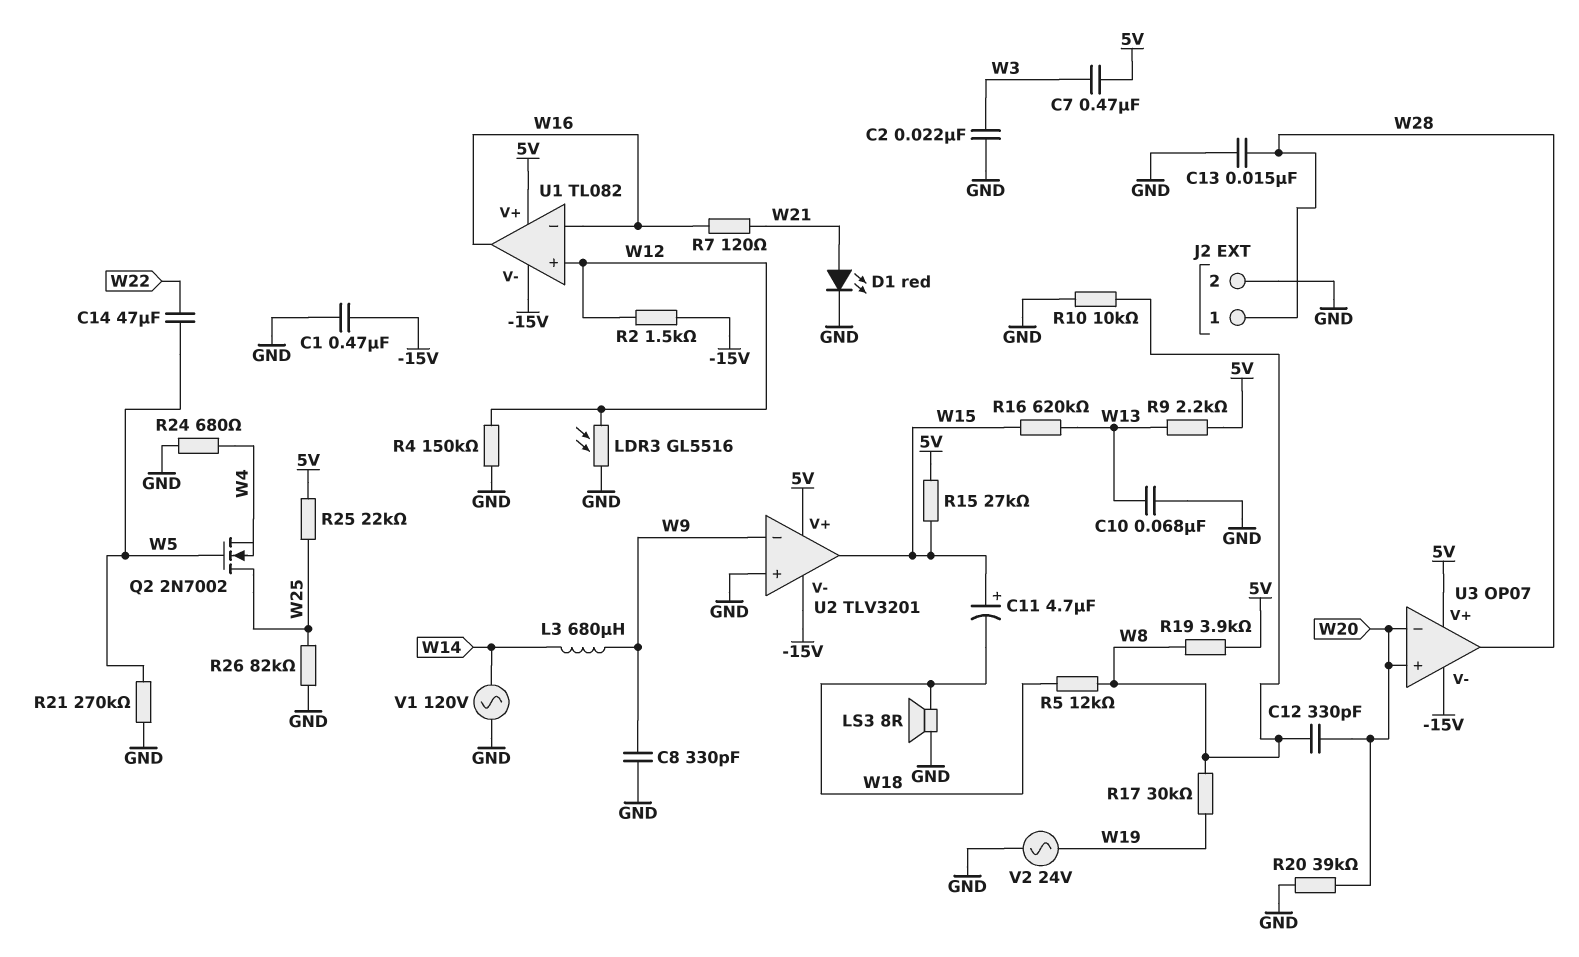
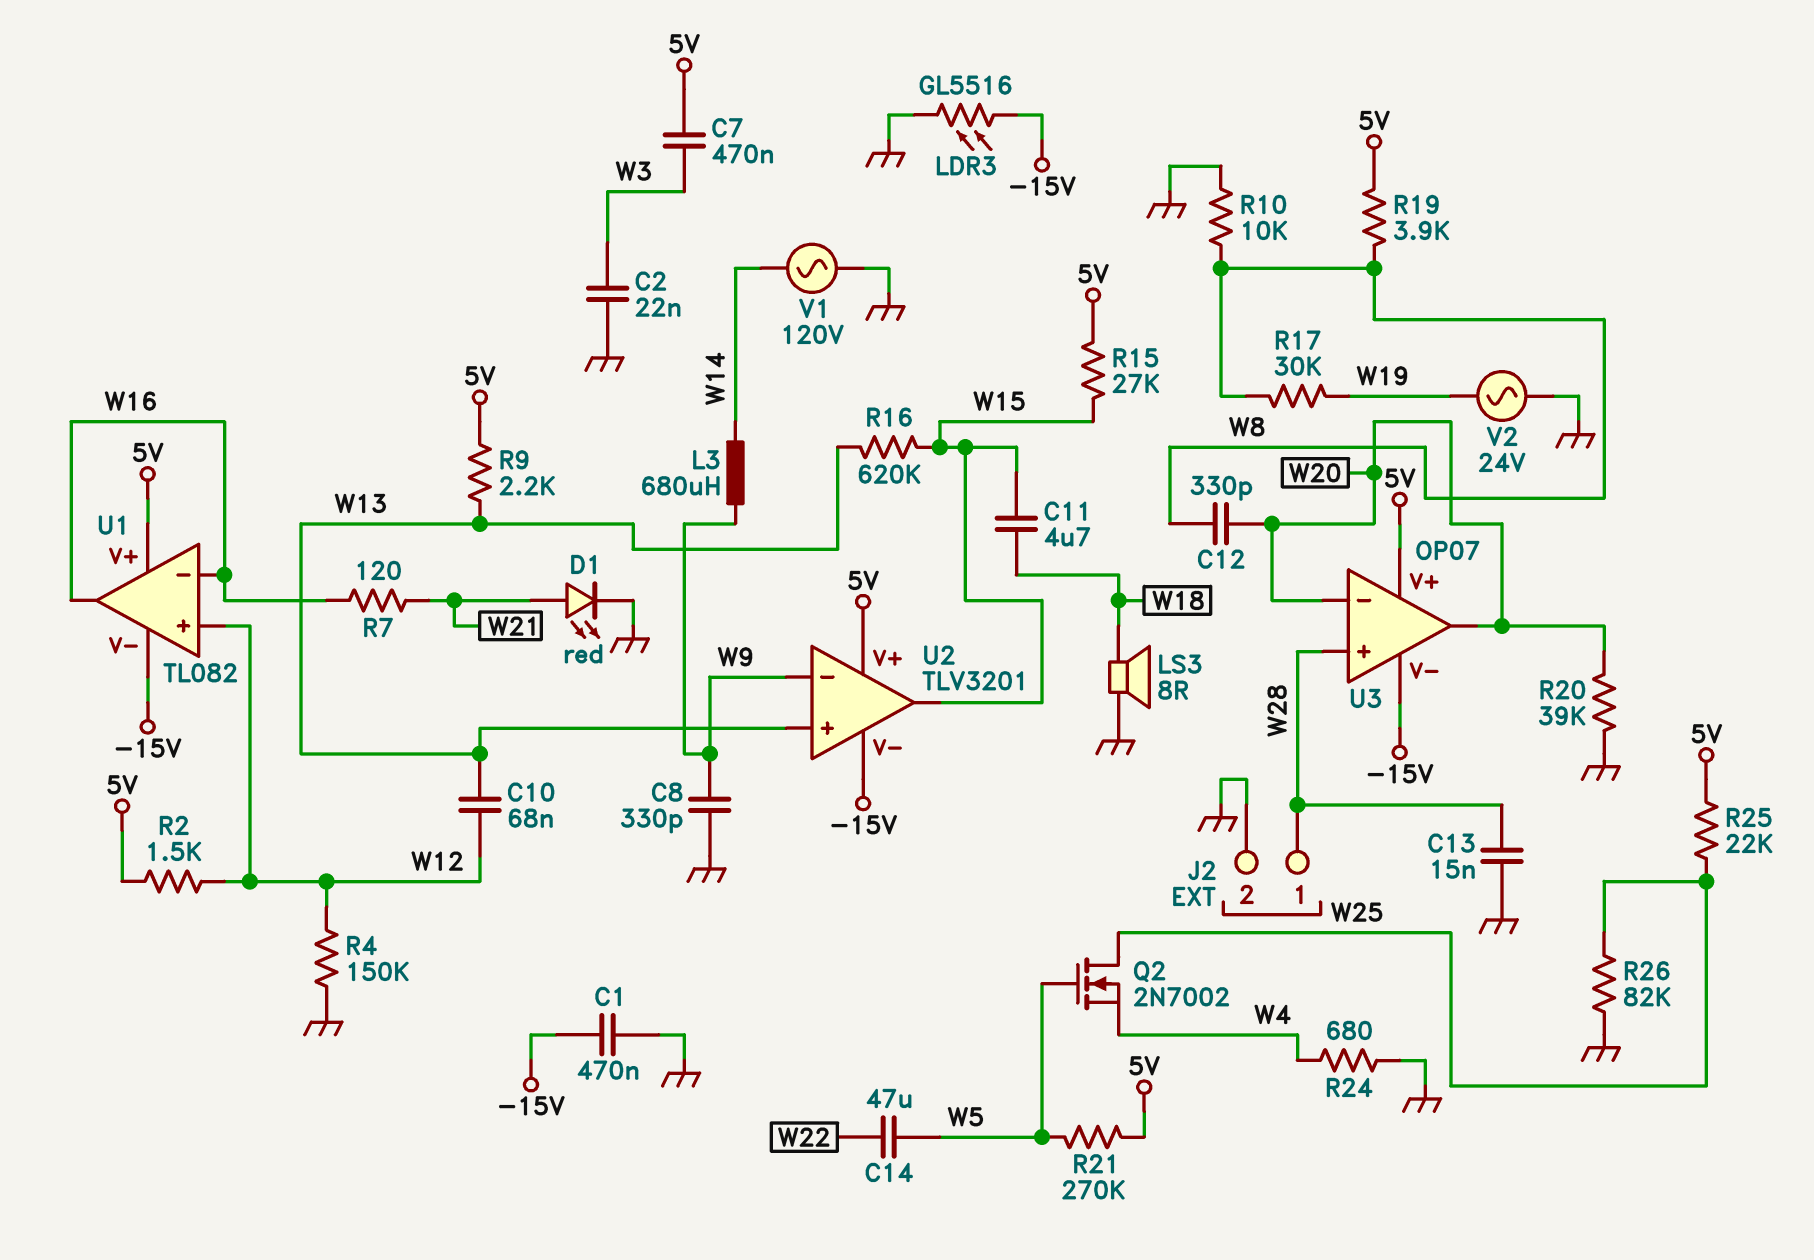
C10: 68nF (GND, W13) -> 68nF (W12, W13)
C11: 4.7uF (plus W15, minus W18) -> 4.7uF (W15, W18)
LDR3: GL5516 (GND, W12) -> GL5516 (-15V, GND)
R2: 1.5k (-15V, W12) -> 1.5k (5V, W12)
R5: 12k (W8, W18) -> none
R21: 270k (GND, W5) -> 270k (5V, W5)
U2 pin in+: GND -> W13
U3 pin in+: W20 -> W28
U3 pin out: W28 -> W20

